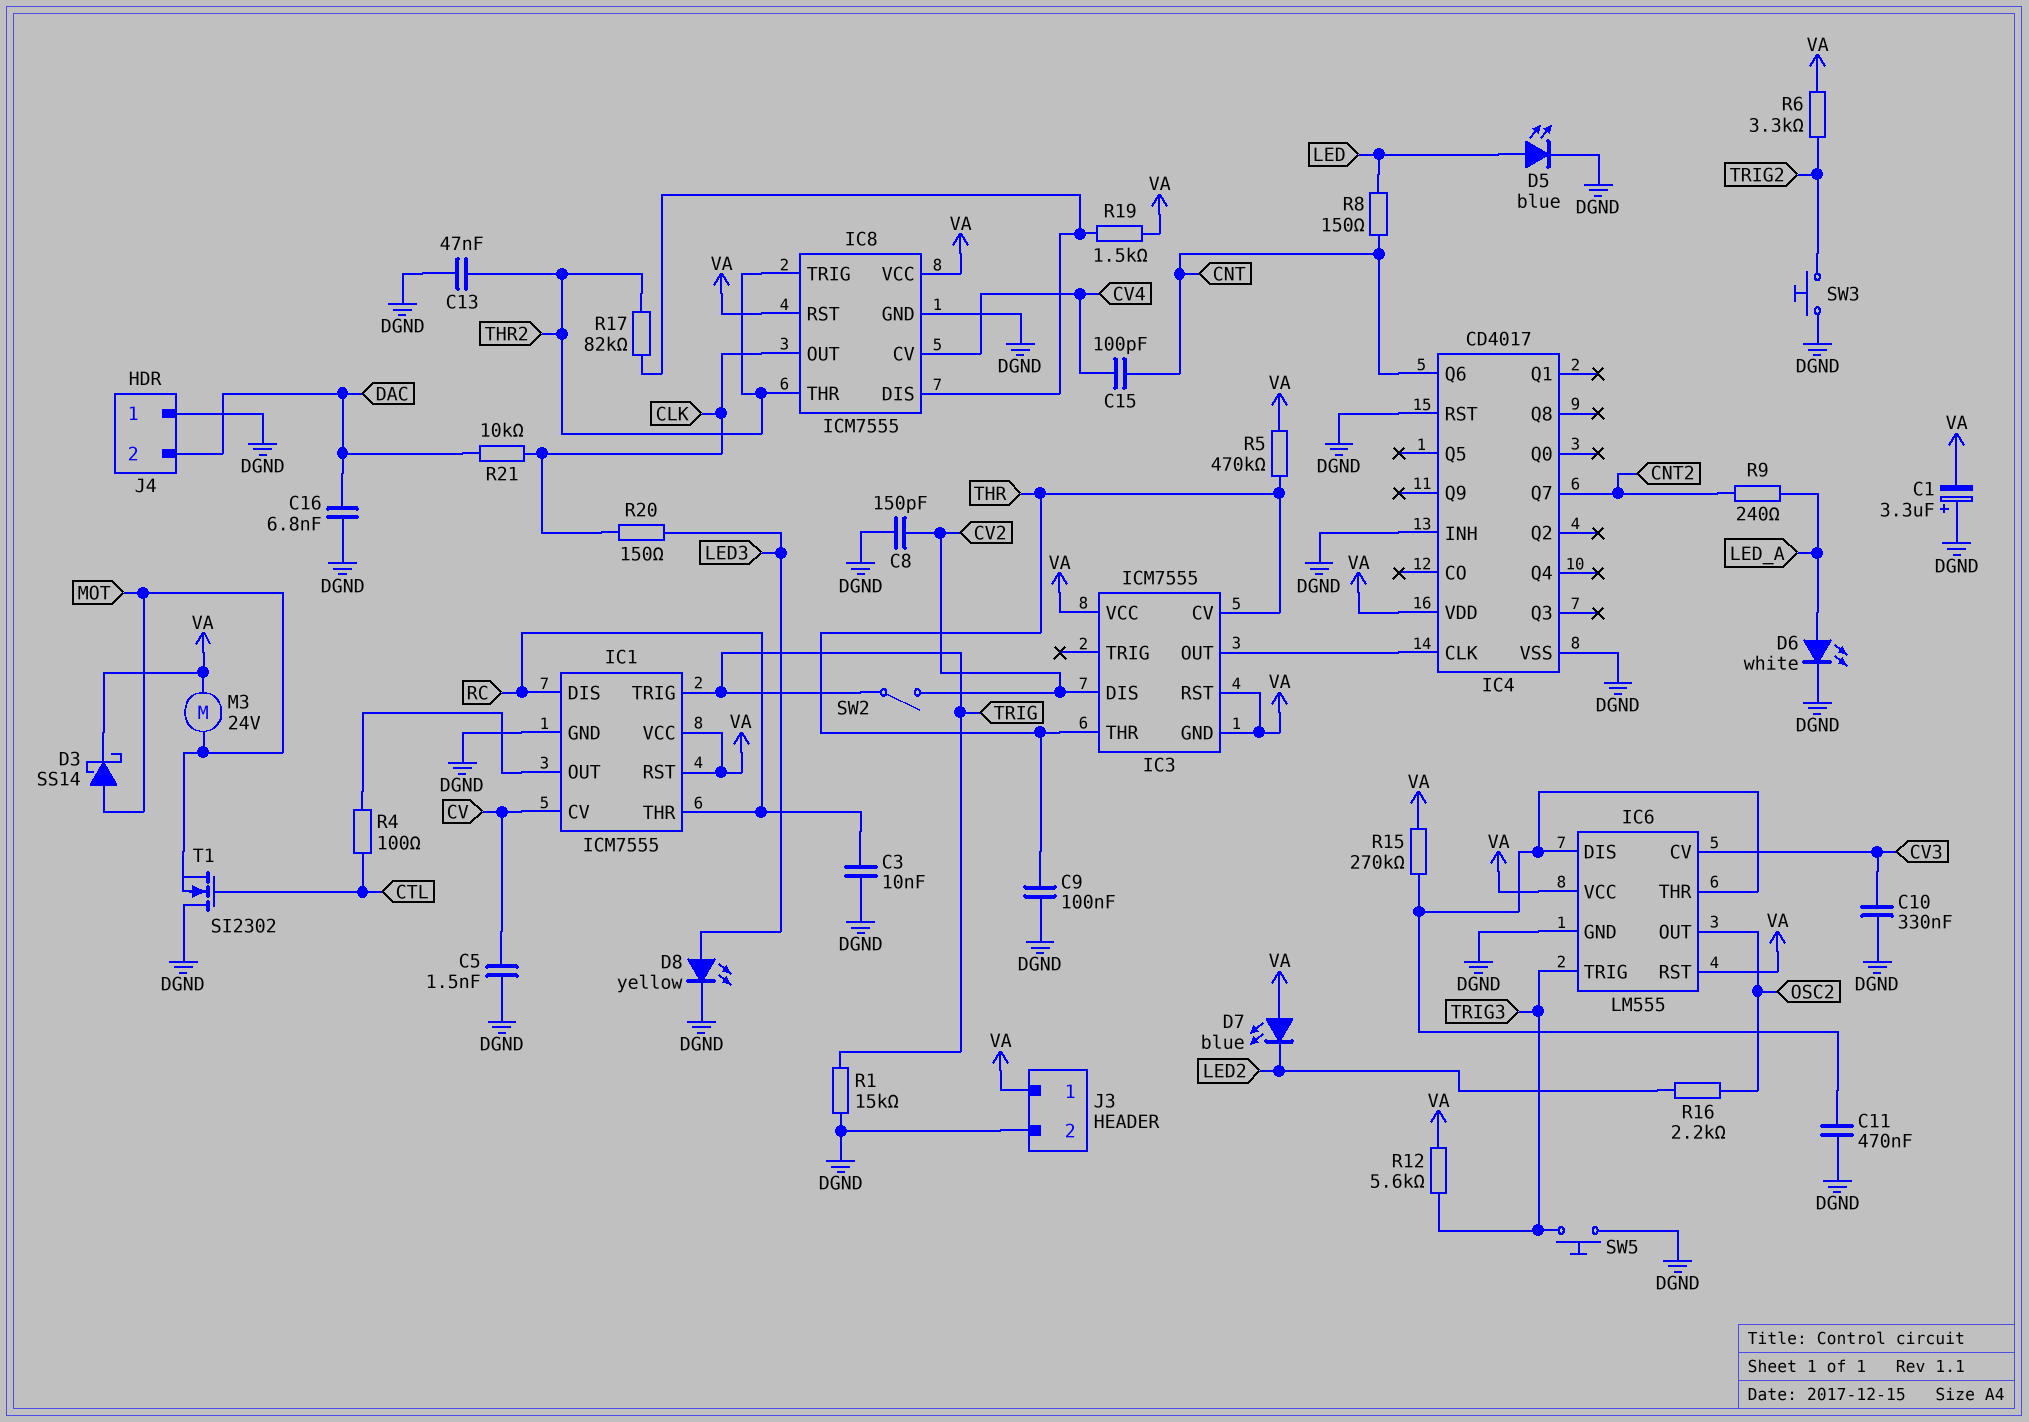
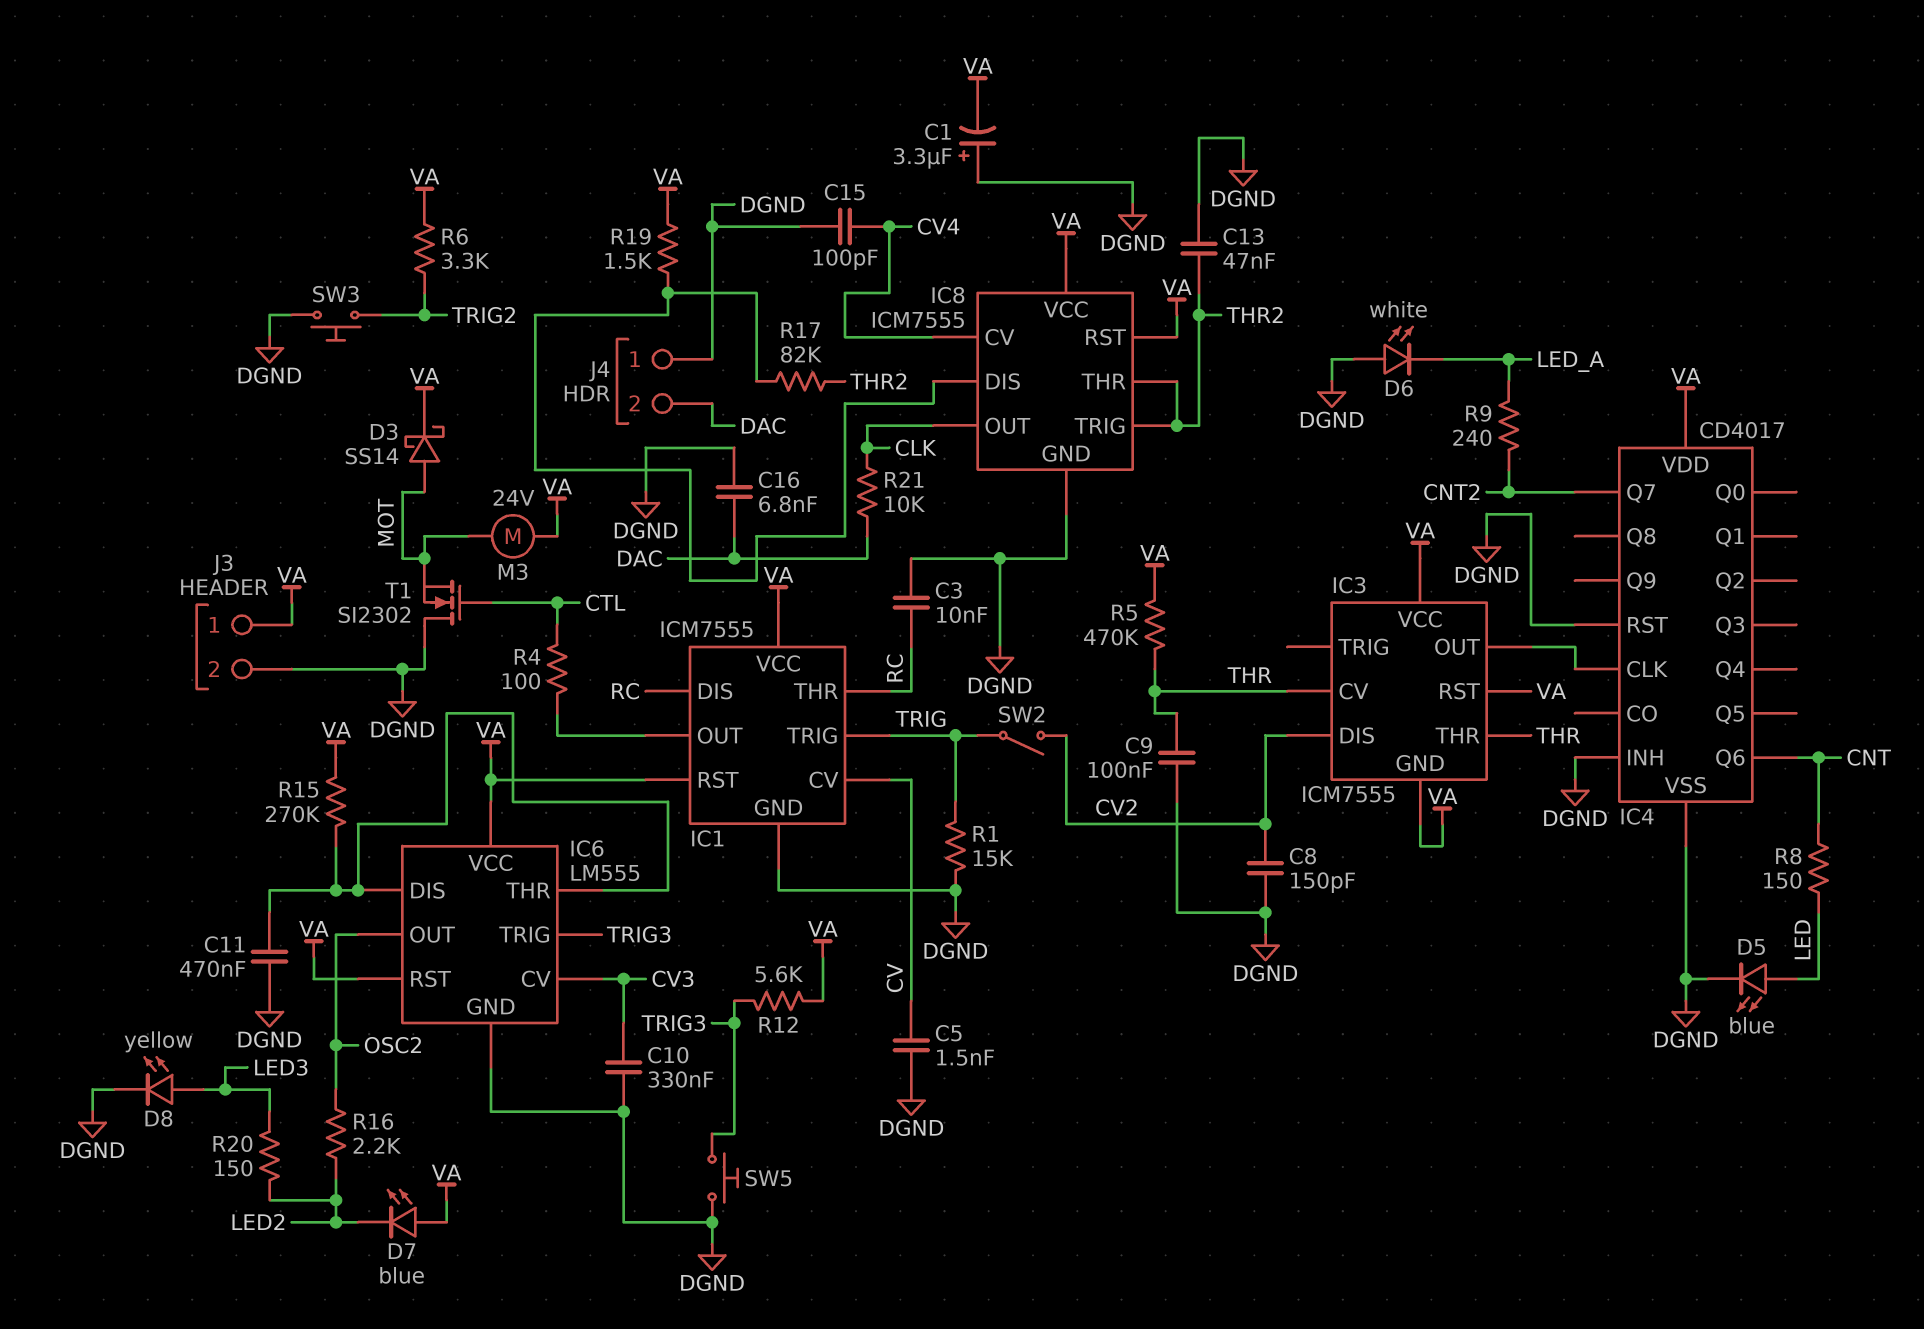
C15: 100pF (CNT, CV4) -> 100pF (CV4, DGND)
D6: LED white (A LED_A, K DGND) -> LED white (A DGND, K LED_A)
R20: 150 (CLK, LED3) -> 150 (LED2, LED3)

